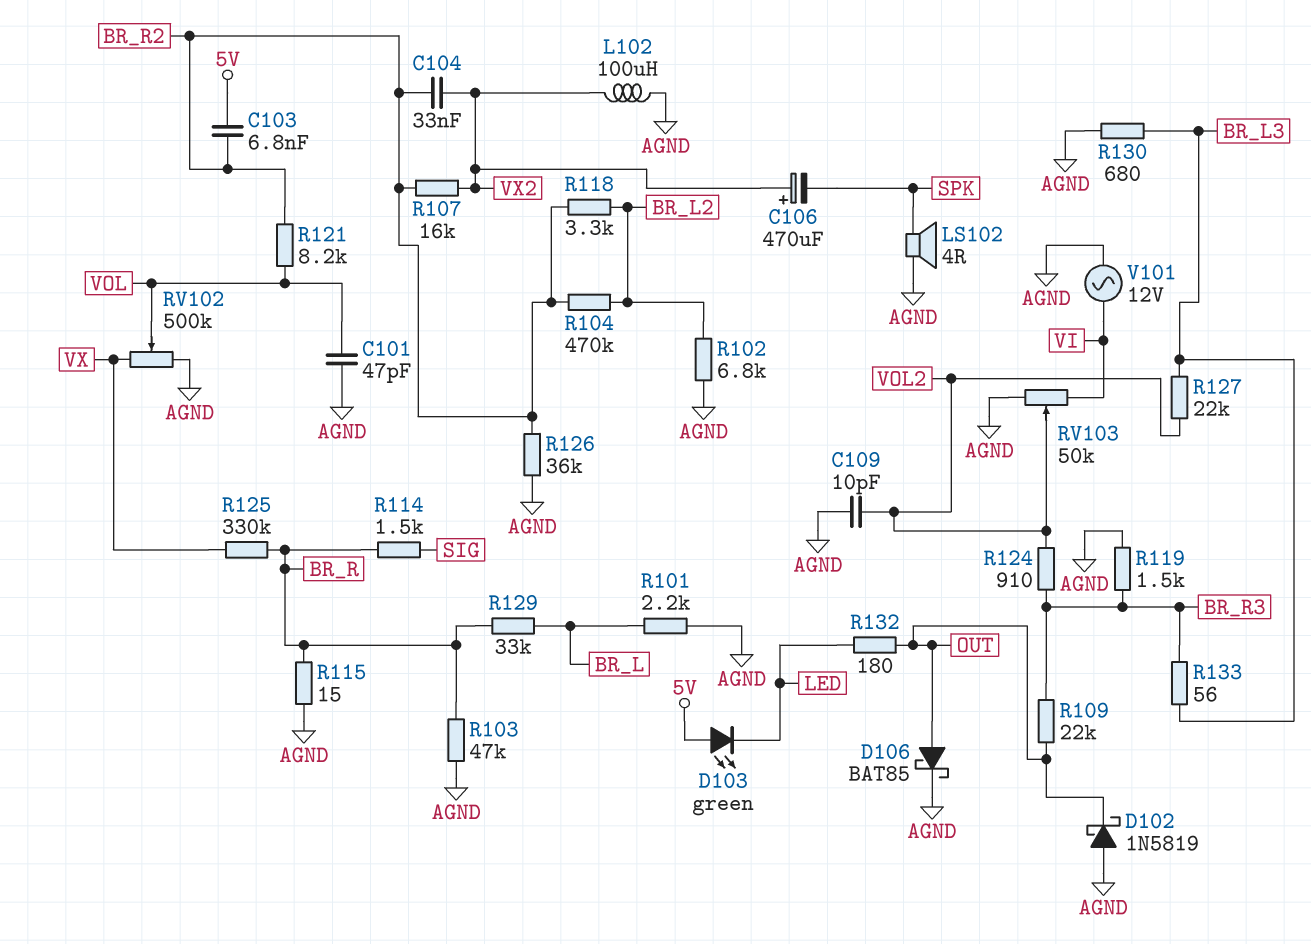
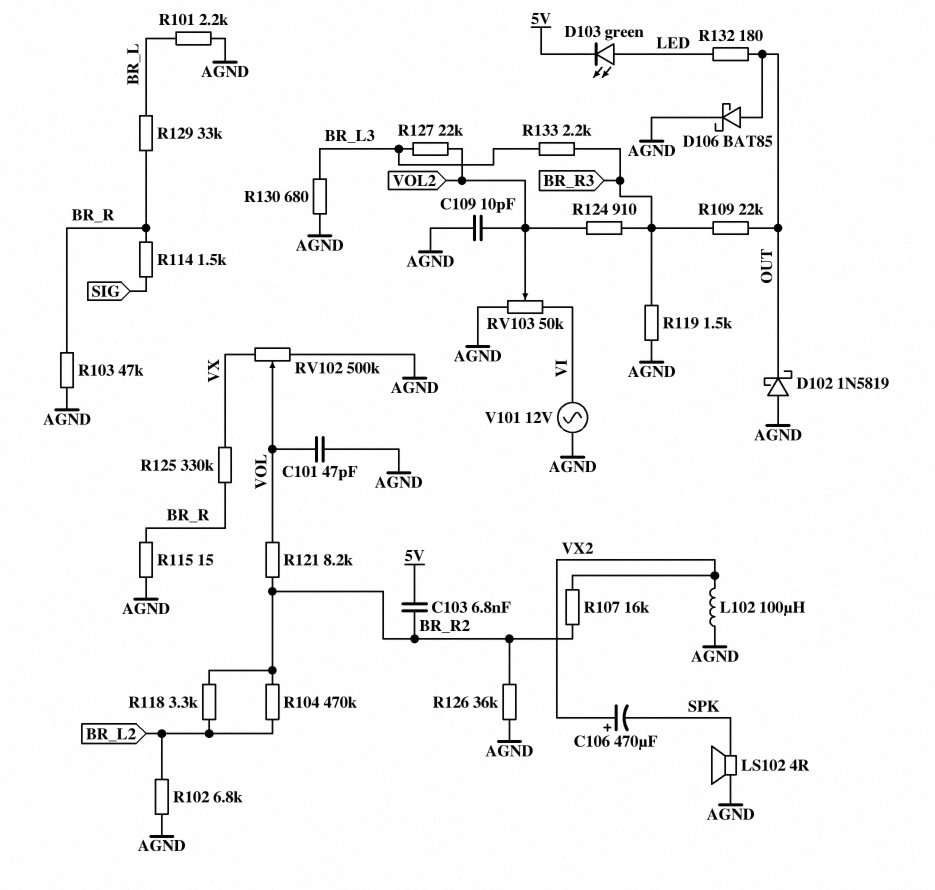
C104: 33nF (BR_R2, VX2) -> none
D103: LED green (A 5V, K LED) -> LED green (A LED, K 5V)
R133: 56 (BR_L3, BR_R3) -> 2.2k (BR_L3, BR_R3)

